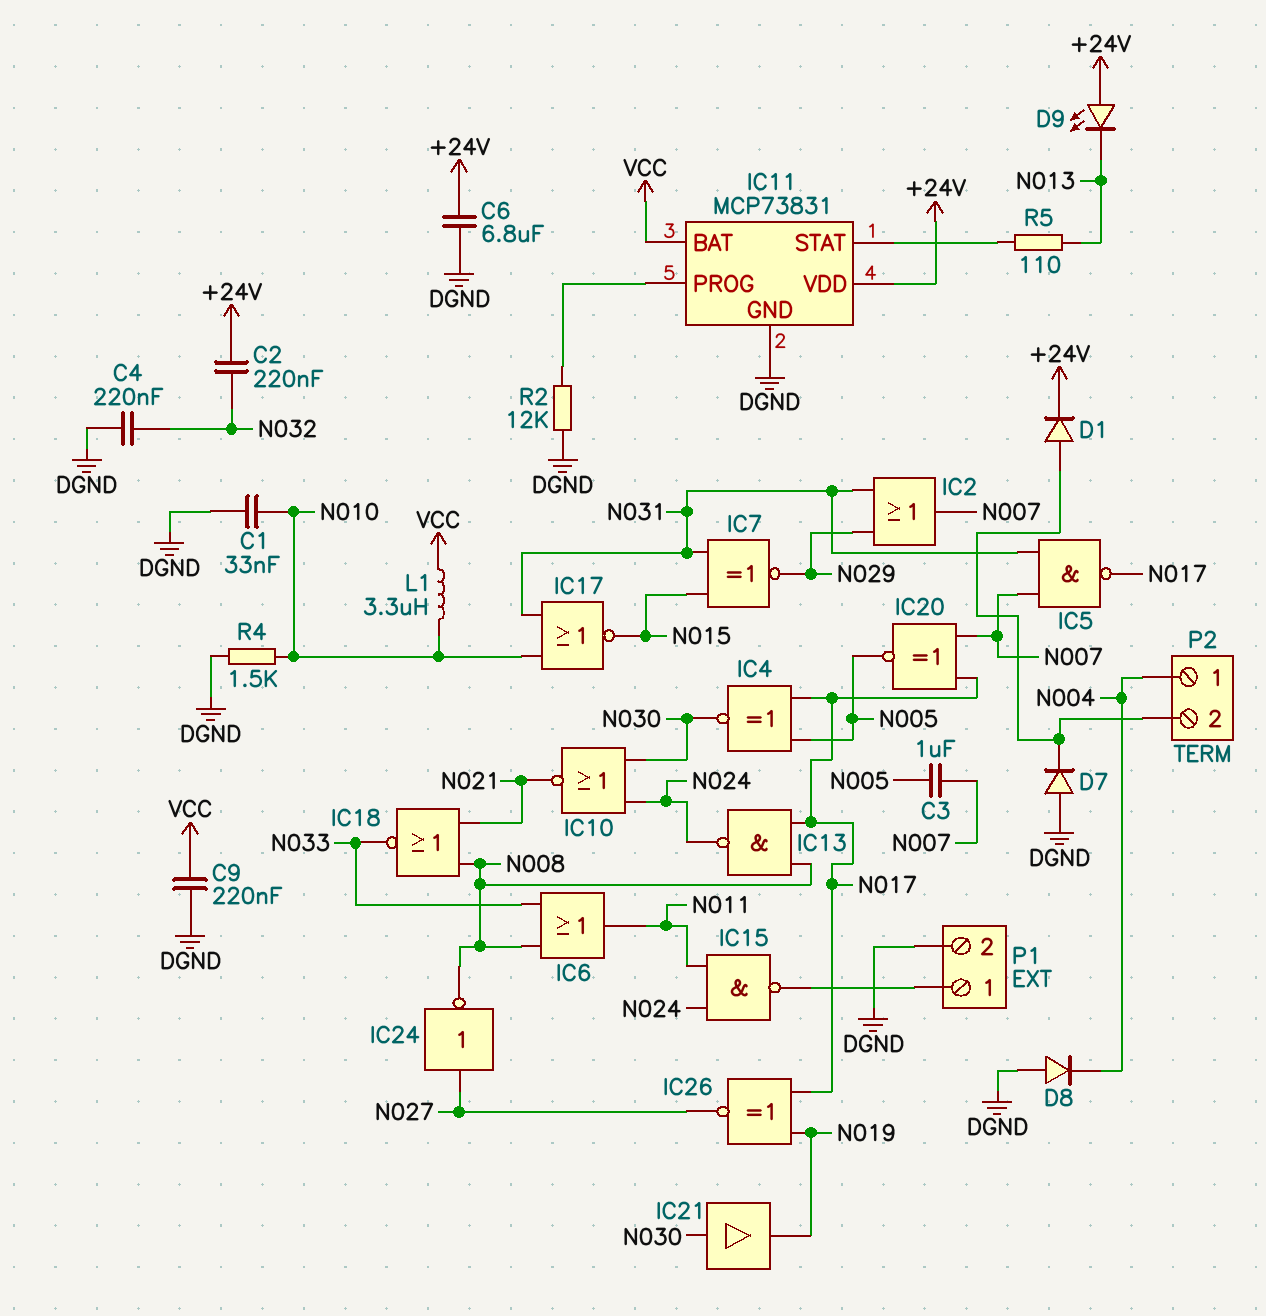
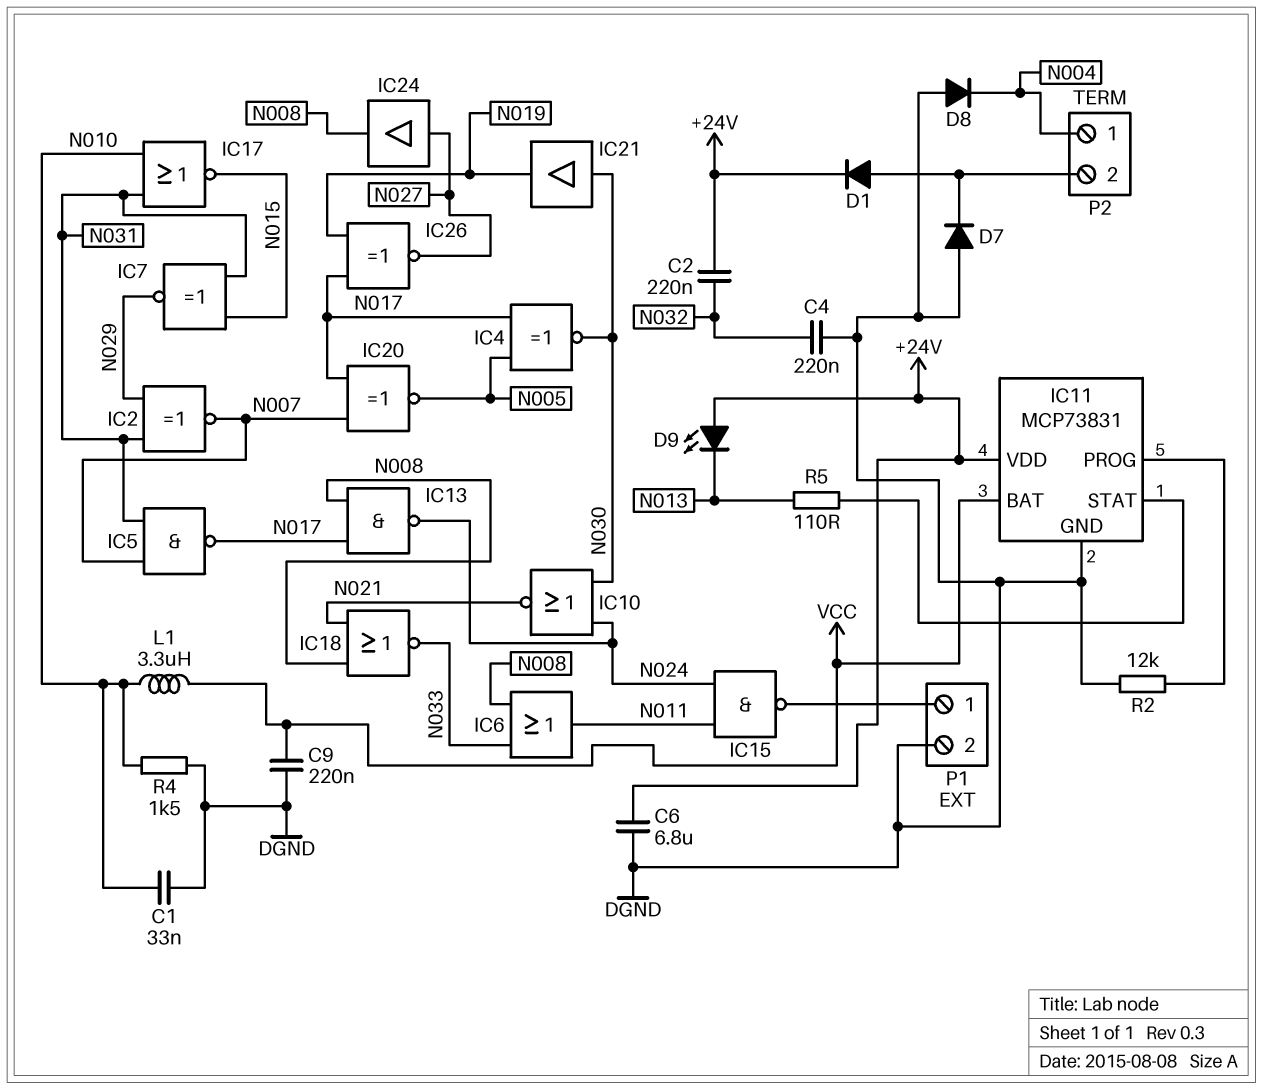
C3: 1uF (N005, N007) -> none
IC2: OR (in N029, in N031, out N007) -> XNOR (in N029, in N031, out N007)
IC24: NOT (in N027, out N008) -> buffer (in N027, out N008)

